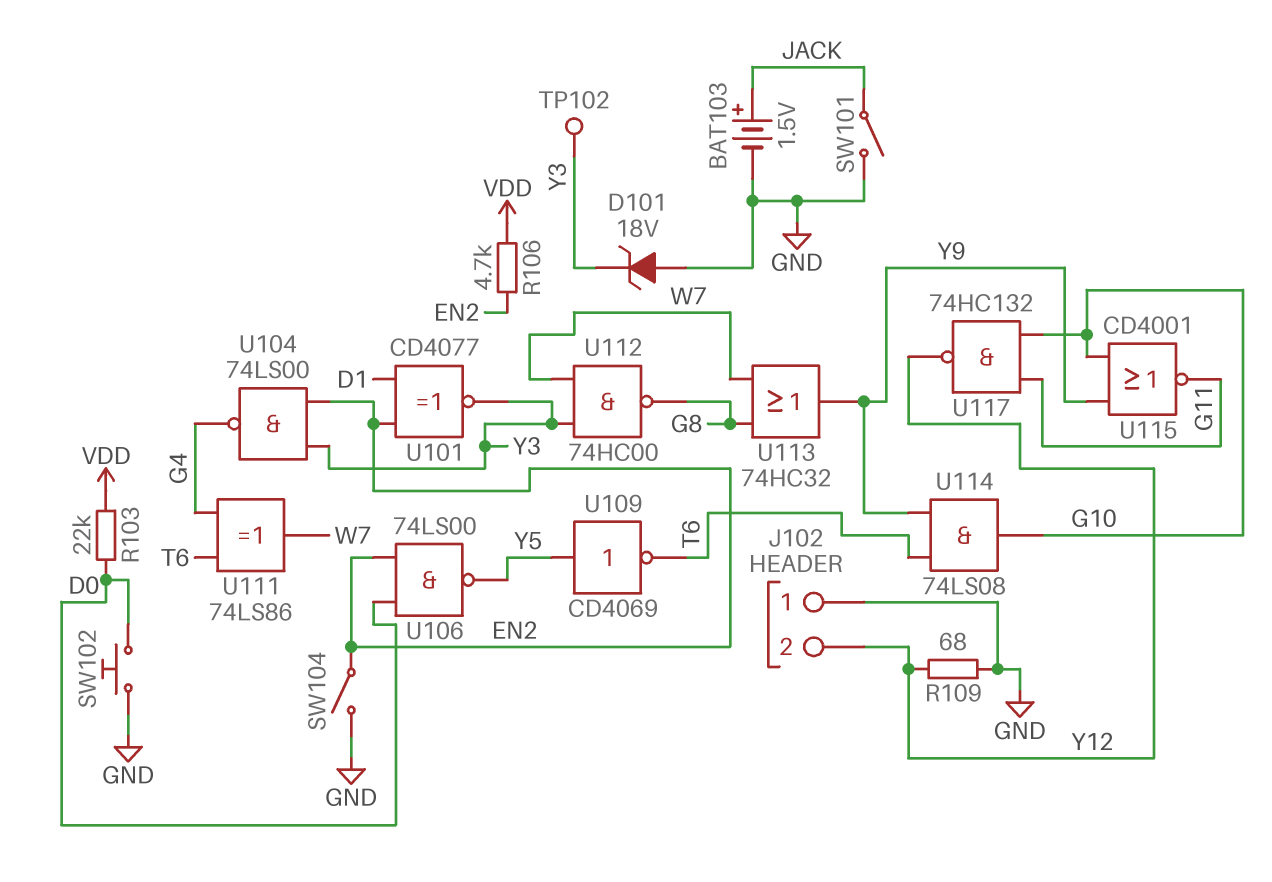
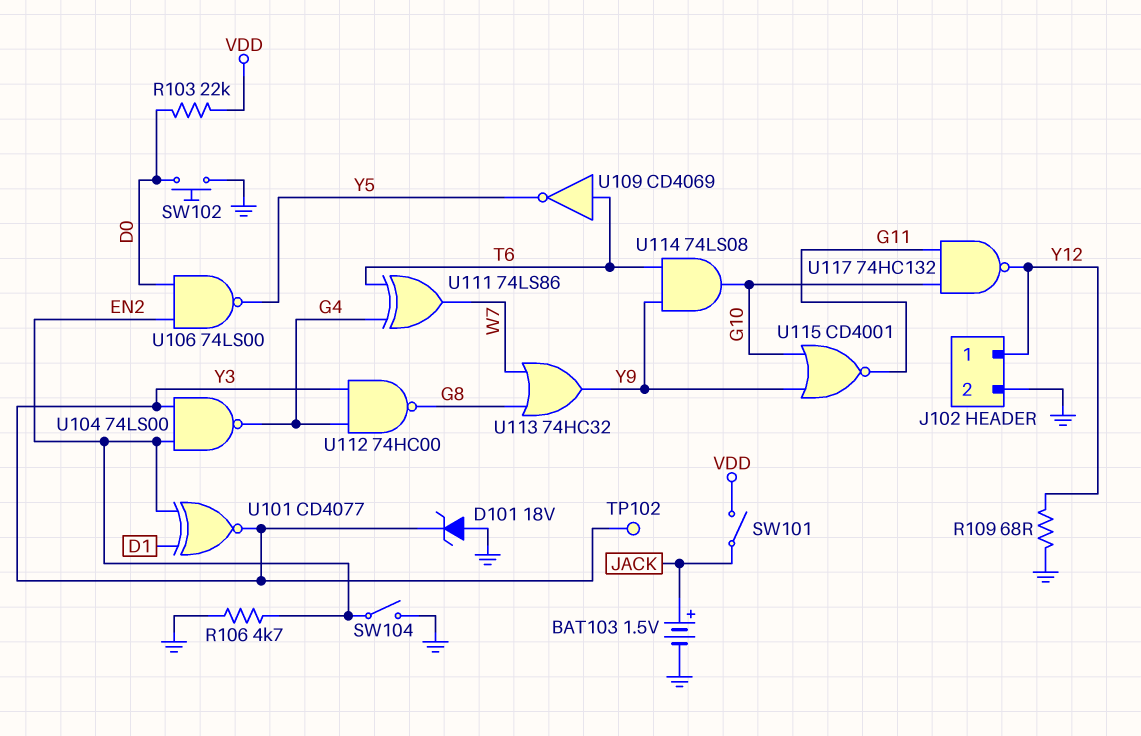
J102 pin 1: GND -> Y12
J102 pin 2: Y12 -> GND
R106: 4.7k (EN2, VDD) -> 4.7k (EN2, GND)
SW101: switch (GND, JACK) -> switch (JACK, VDD)
U109: NOT CD4069 (in Y5, out T6) -> NOT CD4069 (in T6, out Y5)
U112: NAND 74HC00 (in W7, in Y3, out G8) -> NAND 74HC00 (in G4, in Y3, out G8)

